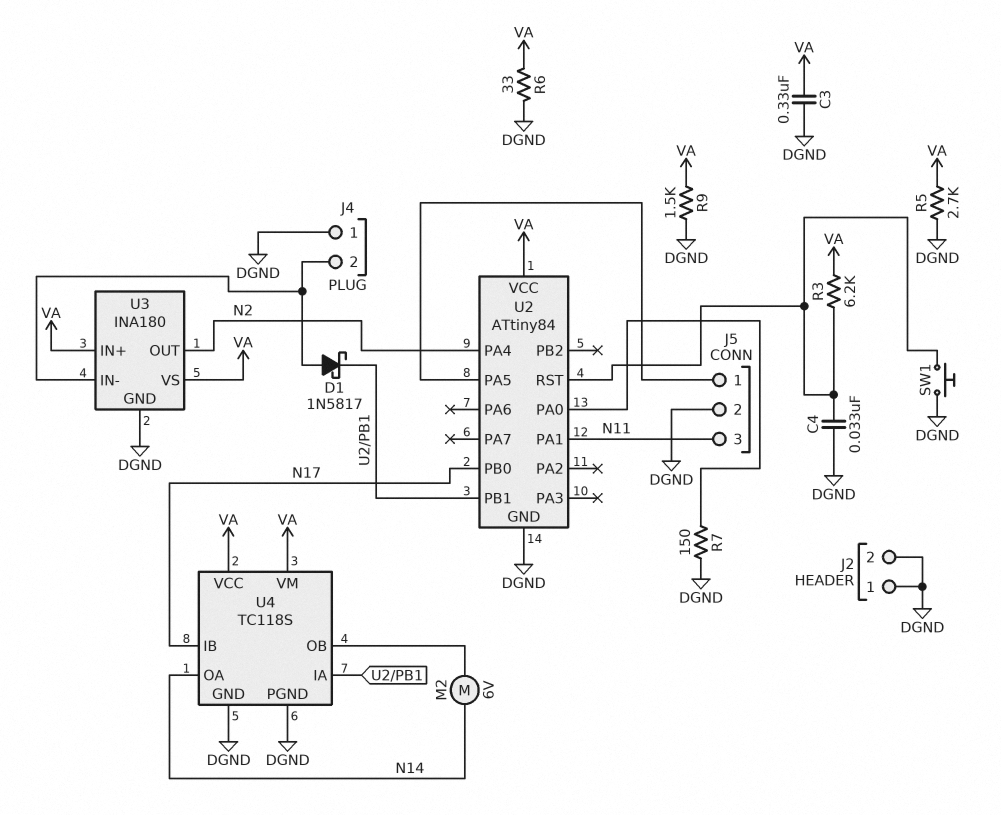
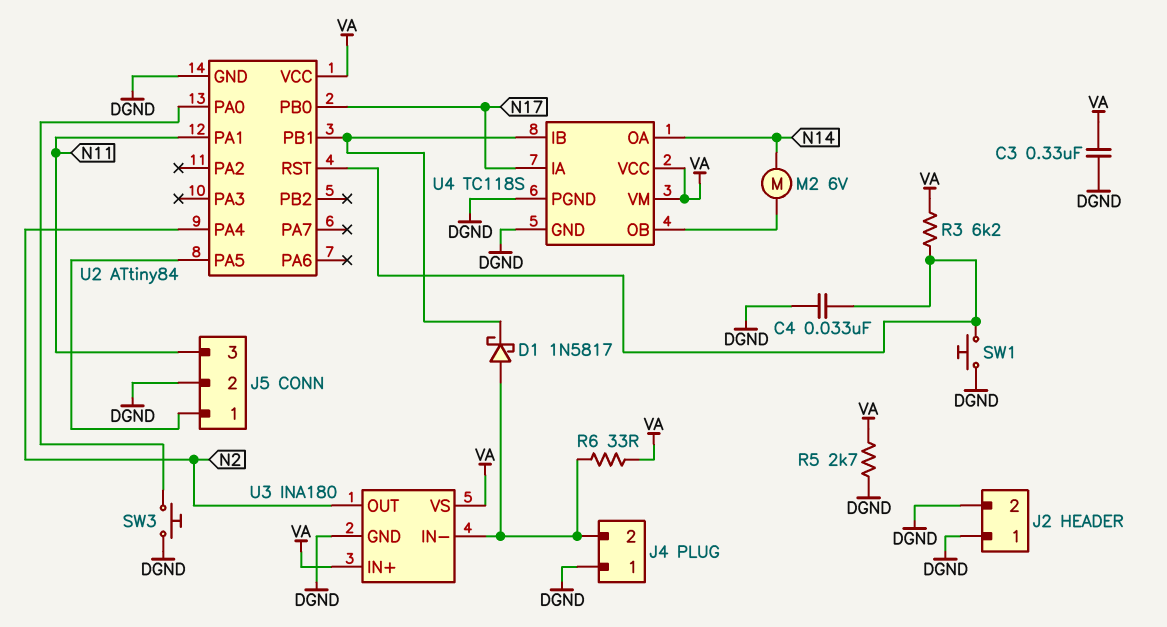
R6: 33 (DGND, VA) -> 33 (J4/2, VA)
R7: 150 (DGND, U2/PA0) -> none
R9: 1.5k (DGND, VA) -> none
SW3: none -> button (DGND, U2/PA0)
U4 pin IA: U2/PB1 -> N17
U4 pin IB: N17 -> U2/PB1

